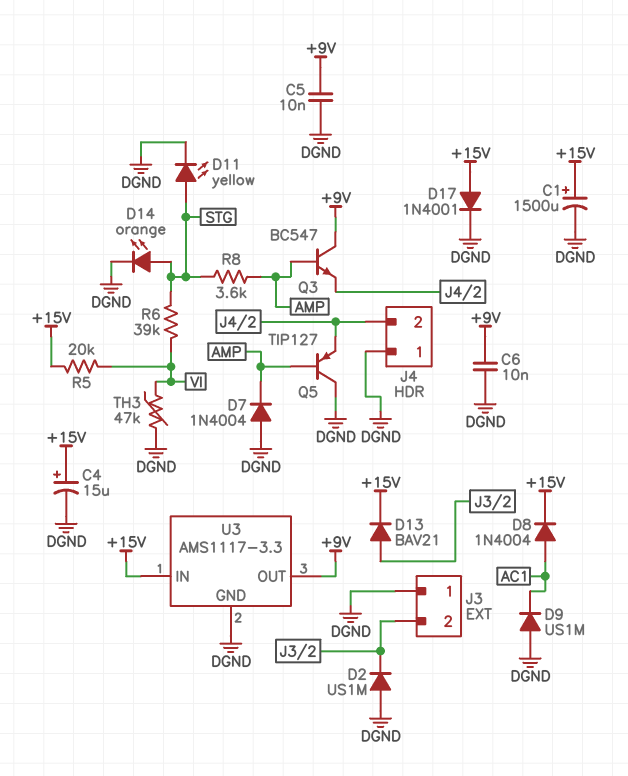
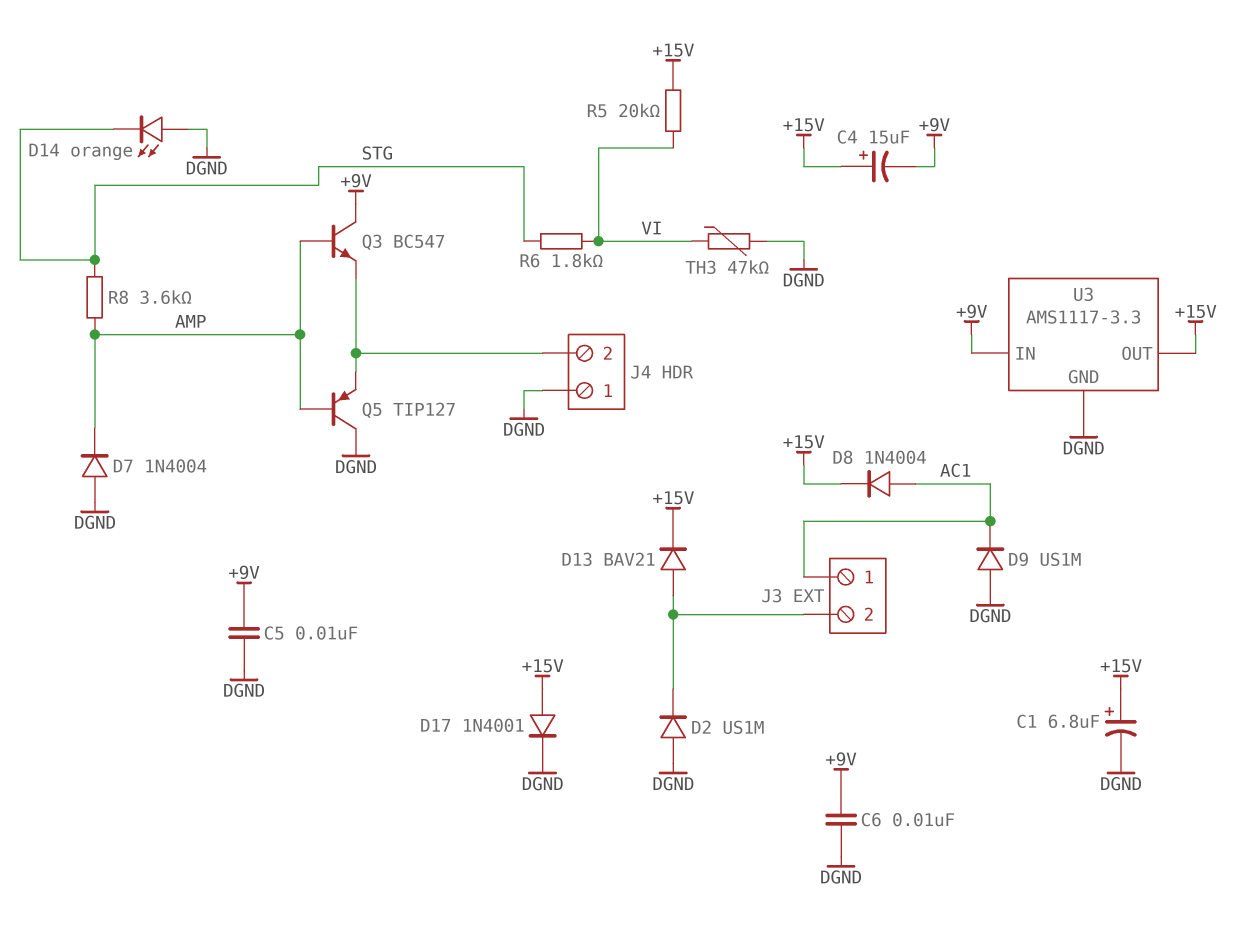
C1: 1500uF (plus +15V, minus DGND) -> 6.8uF (plus +15V, minus DGND)
C4: 15uF (plus +15V, minus DGND) -> 15uF (plus +15V, minus +9V)
D11: LED yellow (A STG, K DGND) -> none
D14: LED orange (A STG, K DGND) -> LED orange (A DGND, K STG)
J3 pin 1: DGND -> AC1
R6: 39k (STG, VI) -> 1.8k (STG, VI)
U3 pin IN: +15V -> +9V
U3 pin OUT: +9V -> +15V

